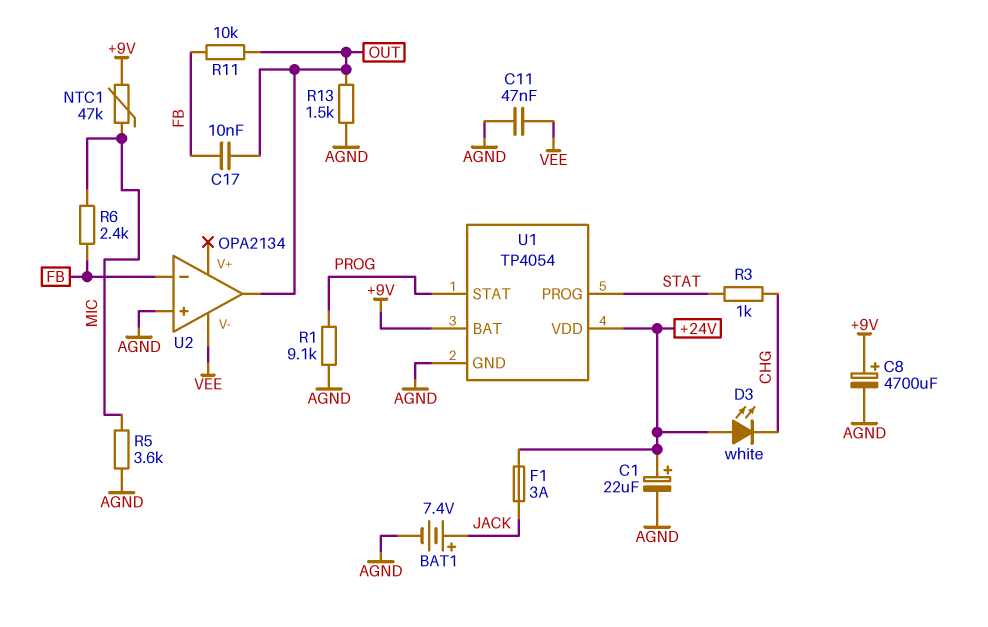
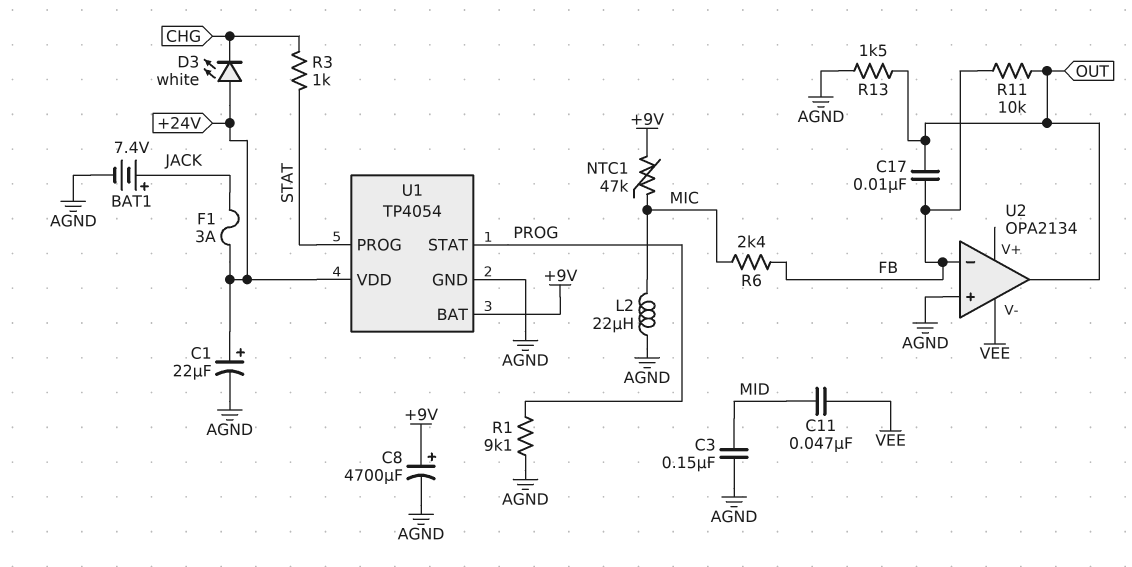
C3: none -> 150nF (AGND, MID)
C11: 47nF (AGND, VEE) -> 47nF (MID, VEE)
L2: none -> 22uH (AGND, MIC)
R5: 3.6k (AGND, MIC) -> none

